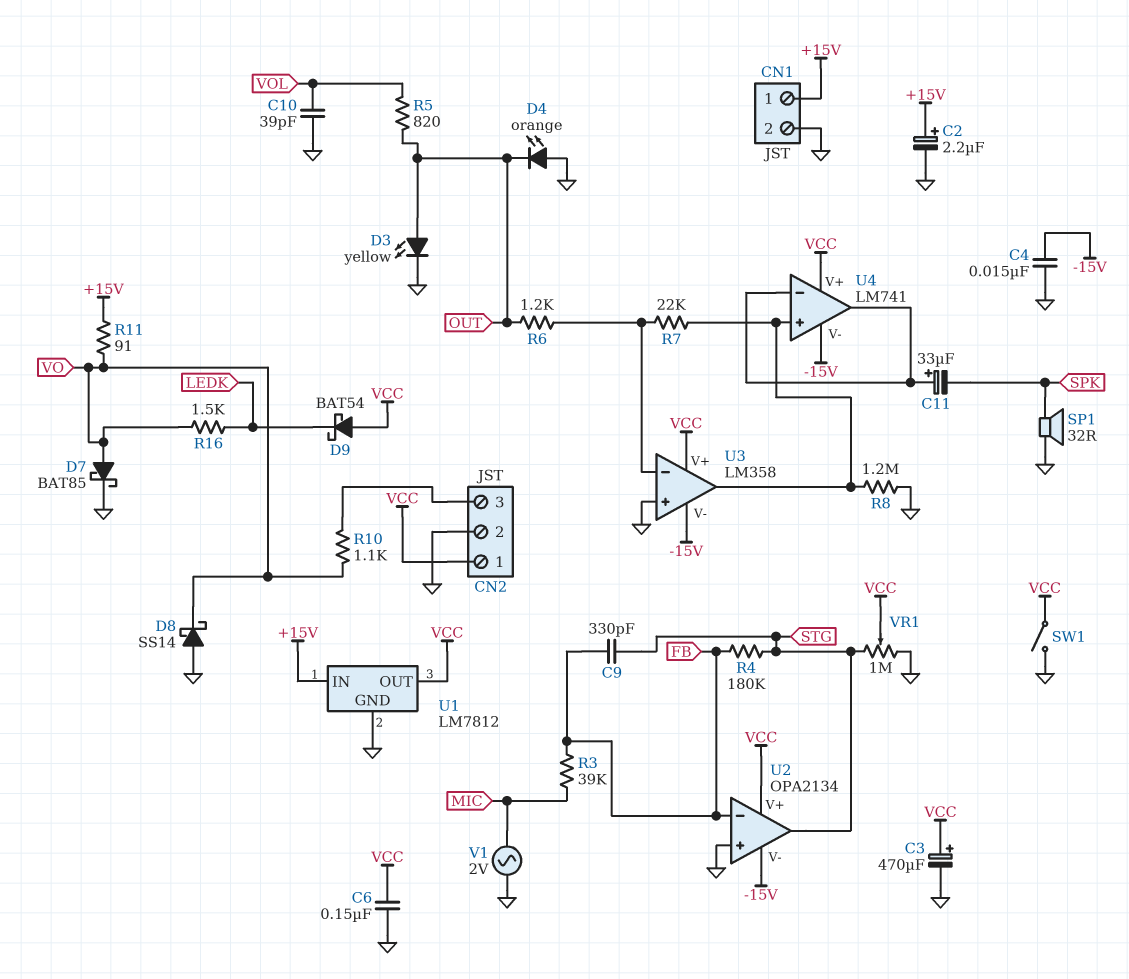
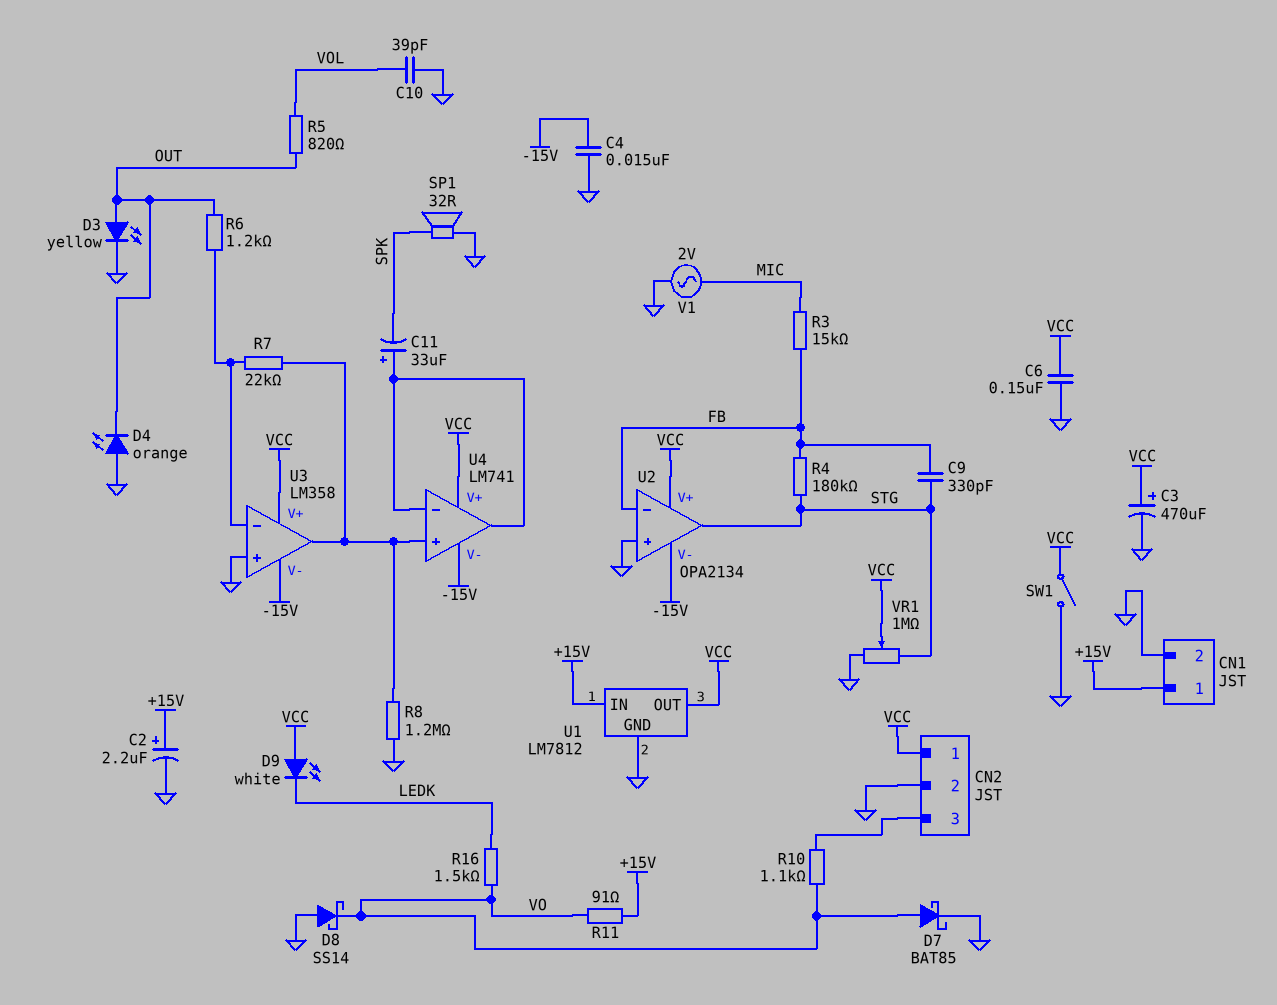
D9: schottky BAT54 (A VCC, K LEDK) -> LED white (A VCC, K LEDK)
R3: 39k (FB, MIC) -> 15k (FB, MIC)

